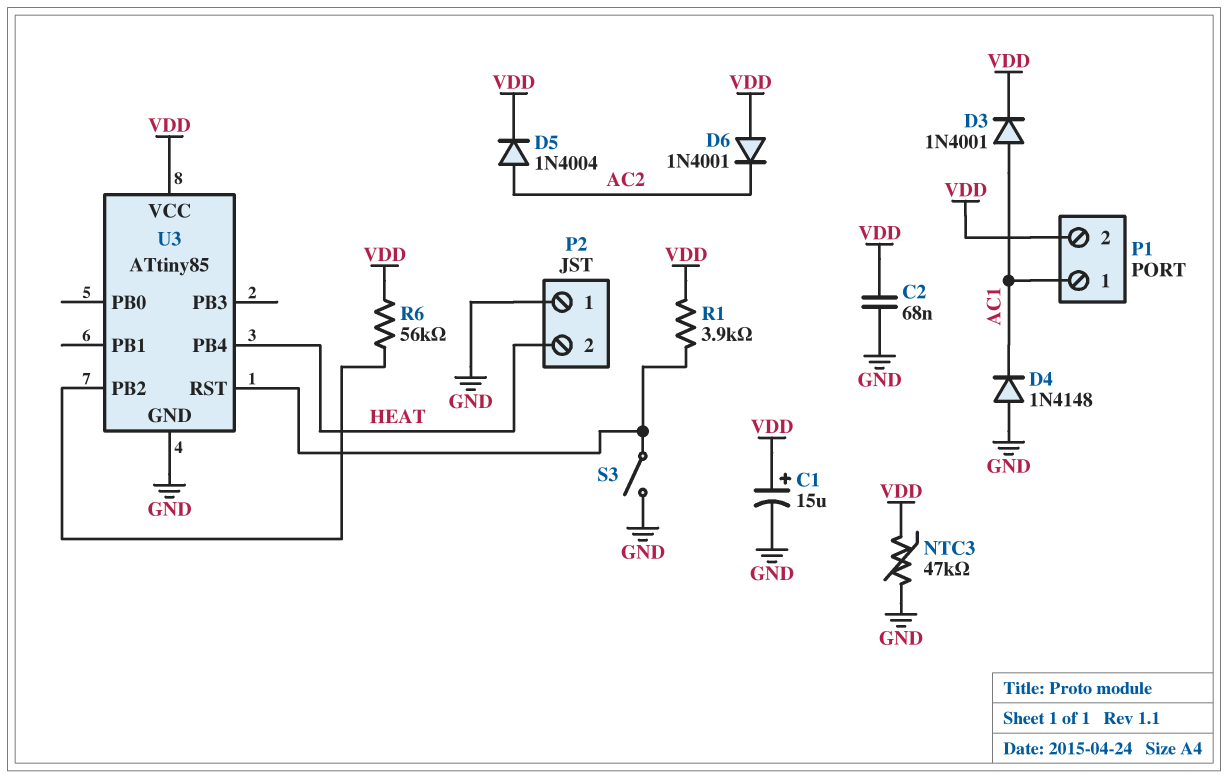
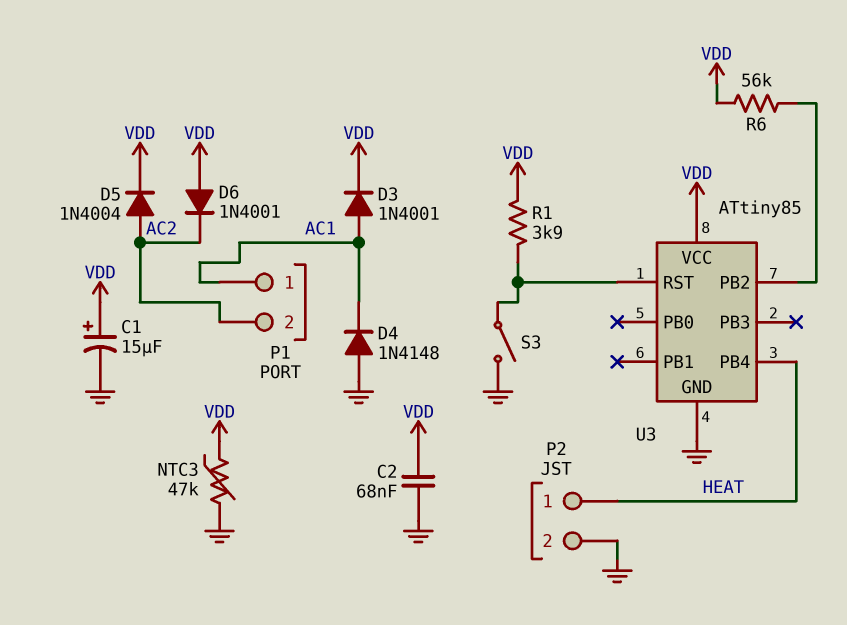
P1 pin 2: VDD -> AC2
P2 pin 1: GND -> HEAT
P2 pin 2: HEAT -> GND

